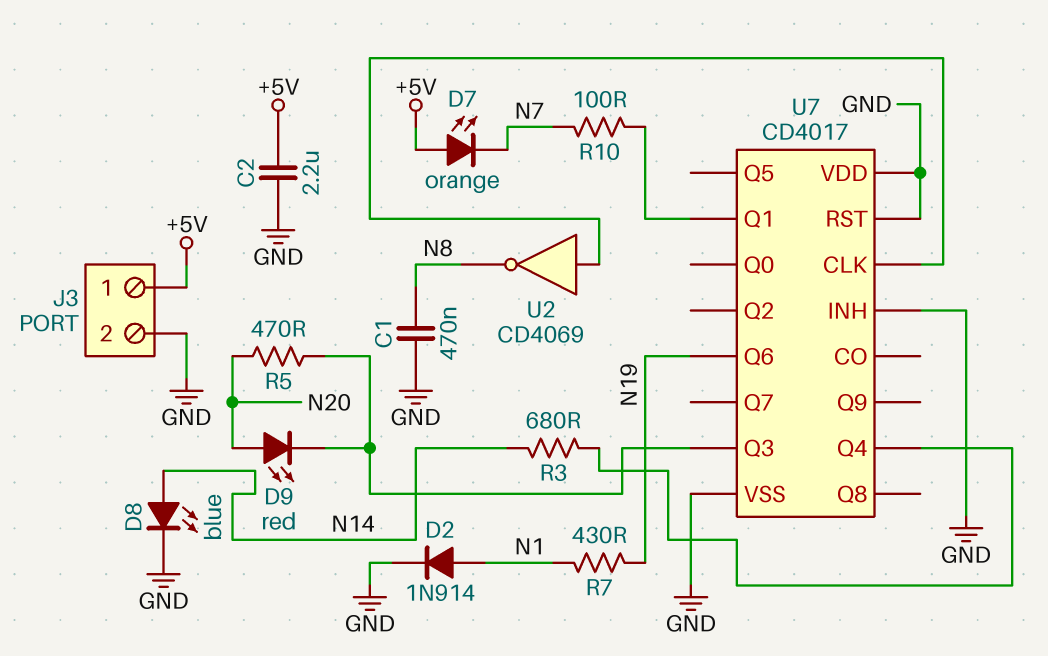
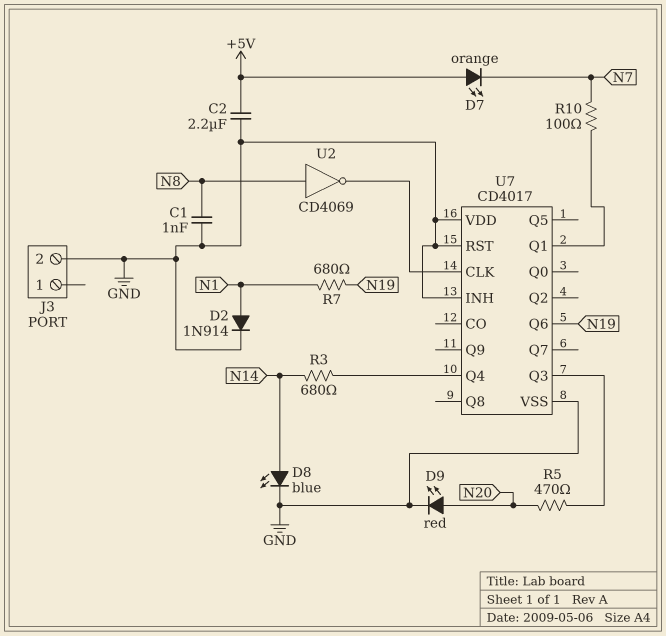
C1: 470nF (GND, N8) -> 1nF (GND, N8)
D9: LED red (A N20, K U7/Q3) -> LED red (A N20, K GND)
J3 pin 1: +5V -> none
R7: 430 (N1, N19) -> 680 (N1, N19)
U2: NOT CD4069 (in U7/CLK, out N8) -> NOT CD4069 (in N8, out U7/CLK)

